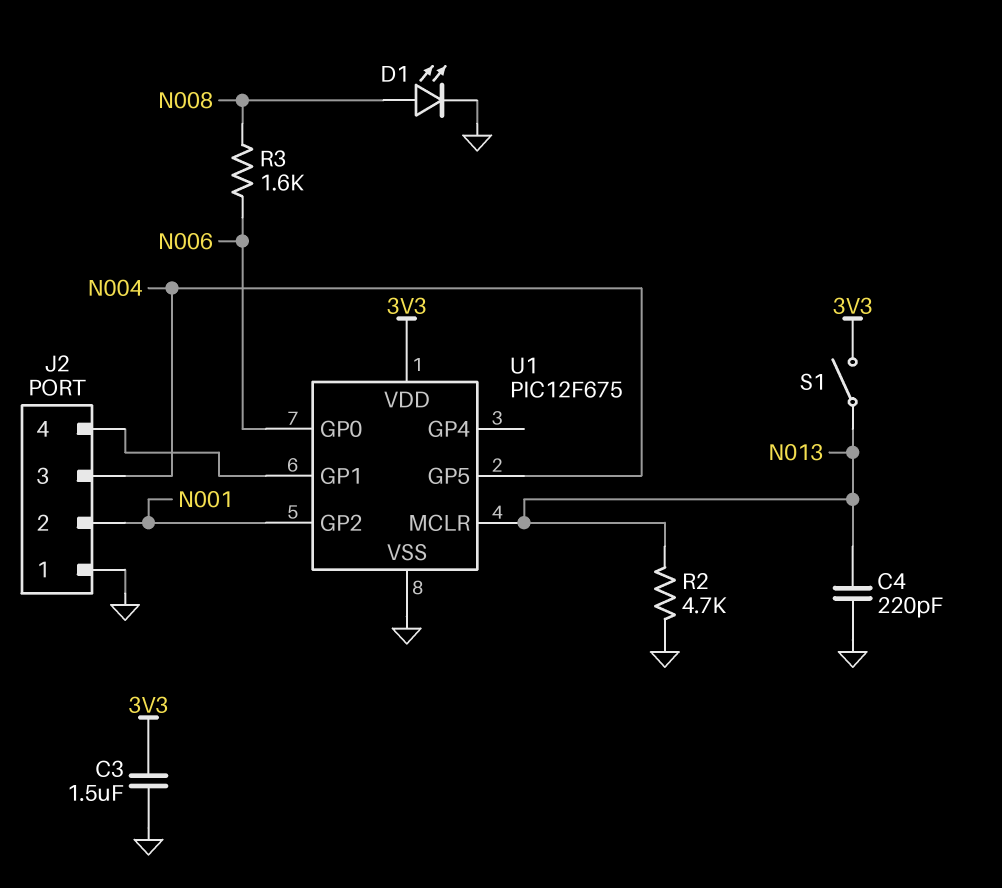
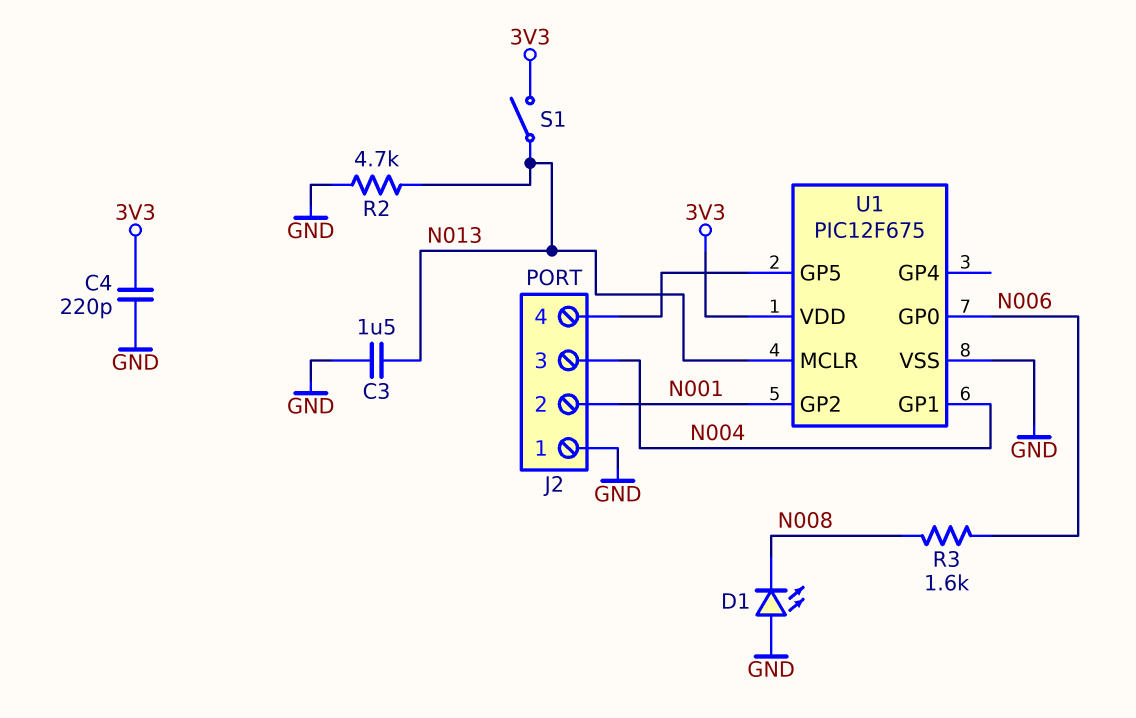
C3: 1.5uF (3V3, GND) -> 1.5uF (GND, N013)
C4: 220pF (GND, N013) -> 220pF (3V3, GND)
D1: LED (A N008, K GND) -> LED (A GND, K N008)
U1 pin GP1: J2/4 -> N004
U1 pin GP5: N004 -> J2/4

